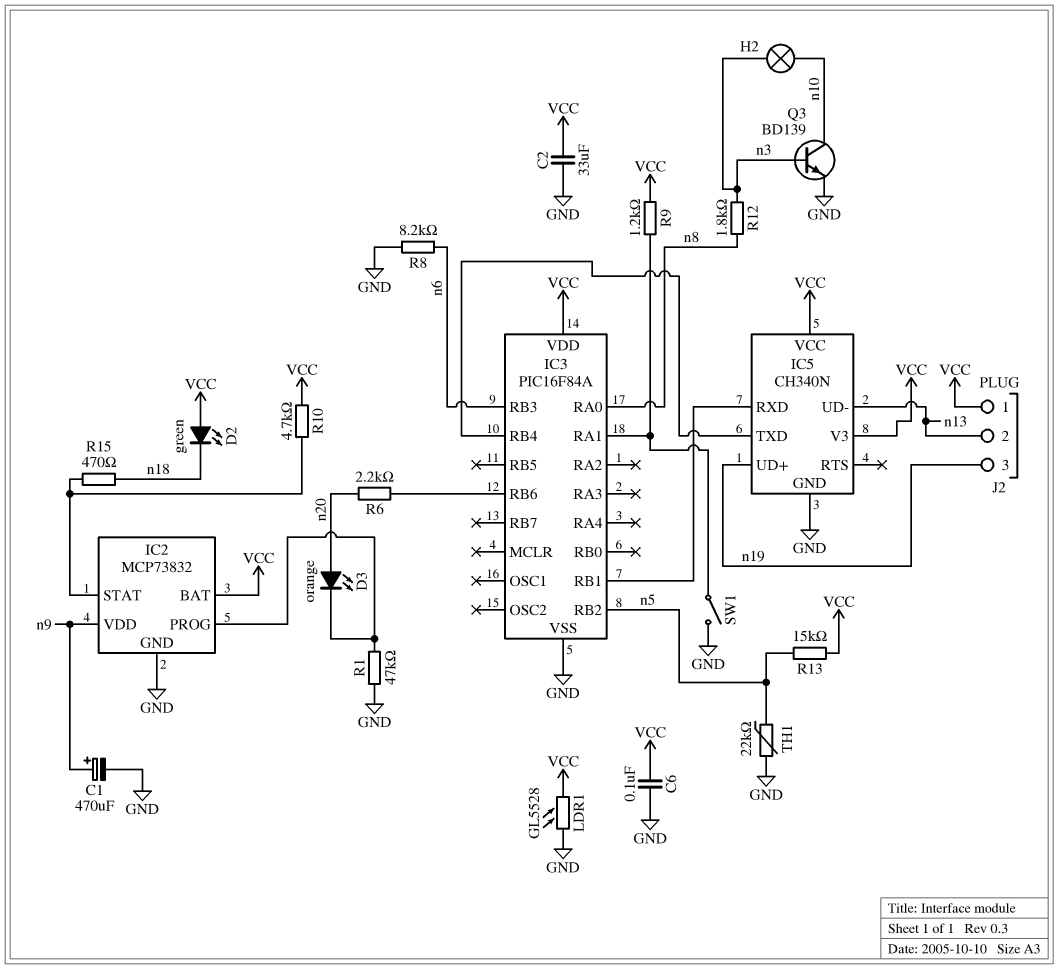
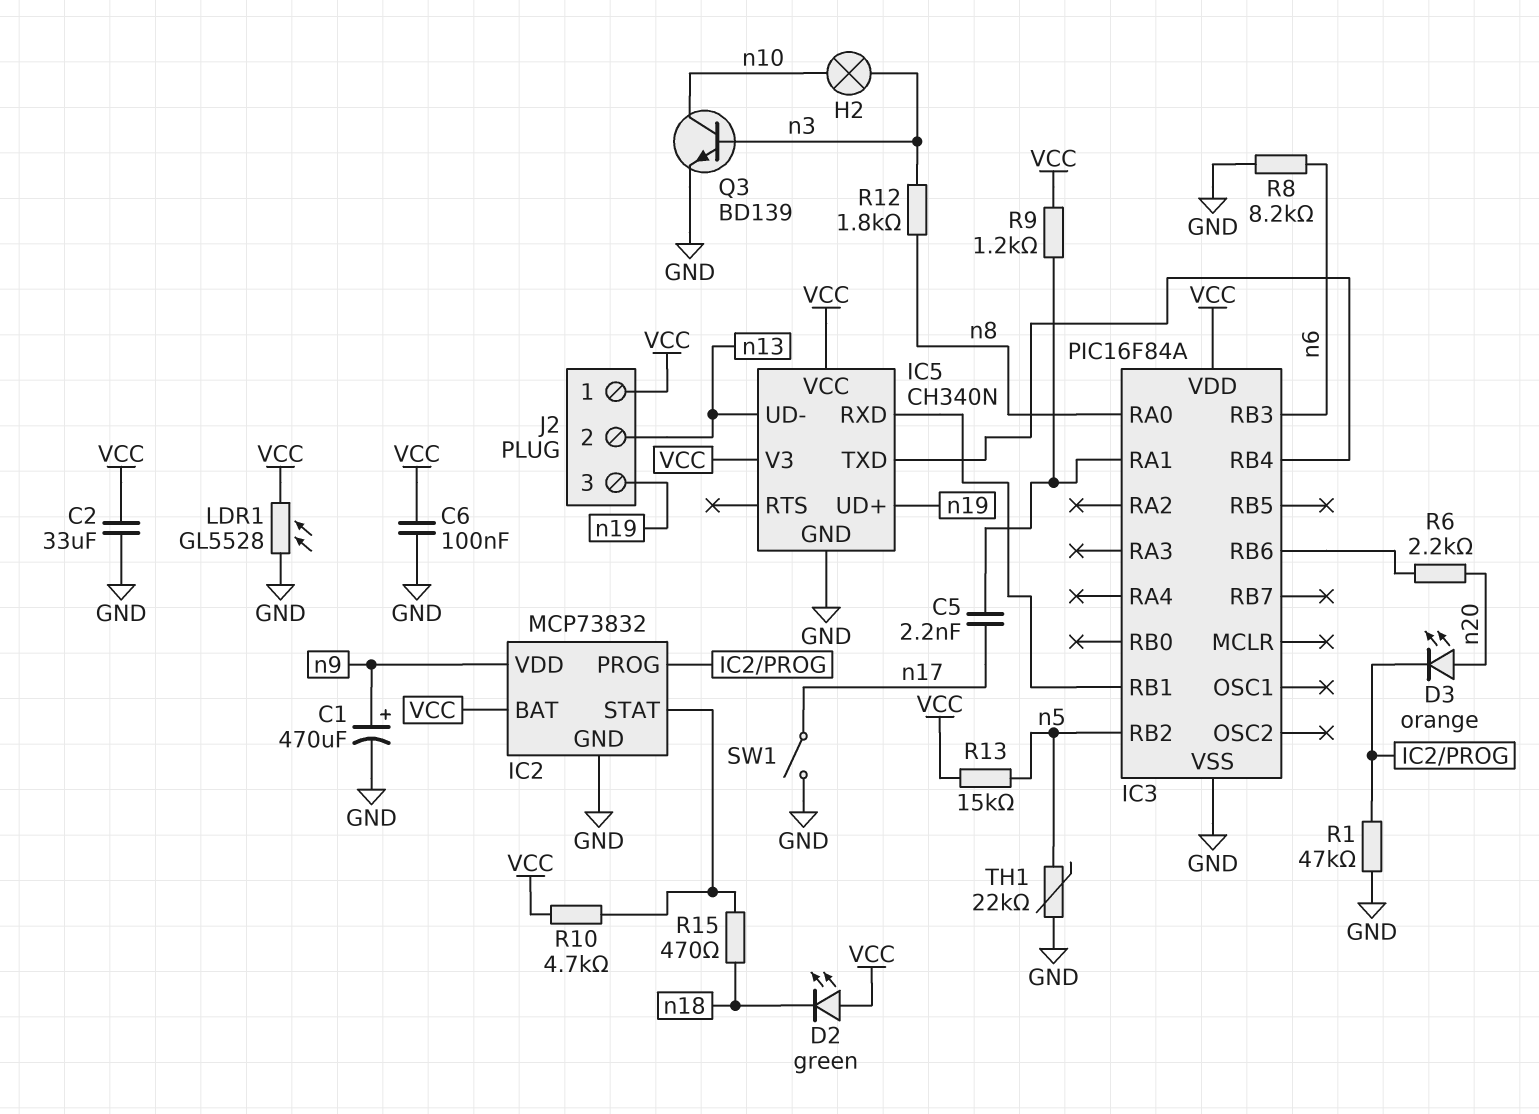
C5: none -> 2.2nF (IC3/RA1, n17)
SW1: switch (GND, IC3/RA1) -> switch (GND, n17)

